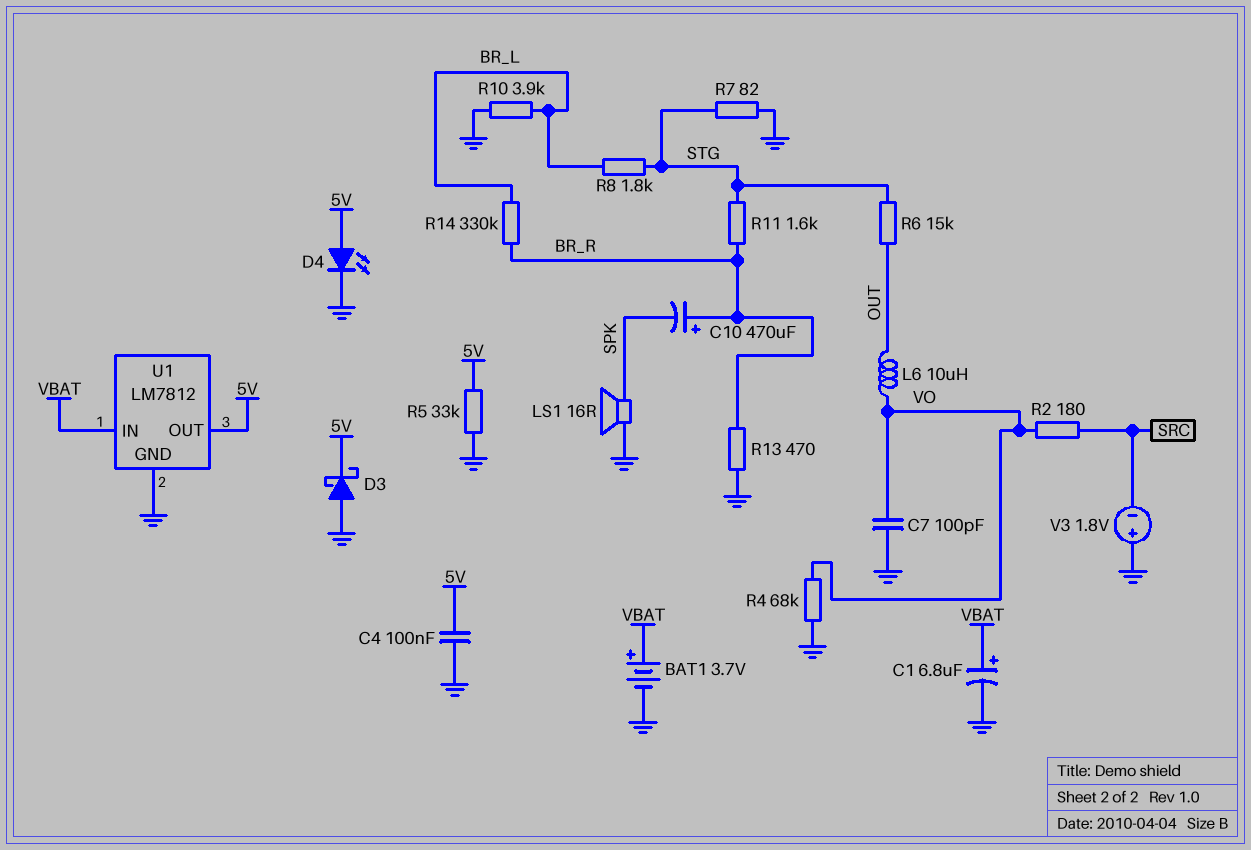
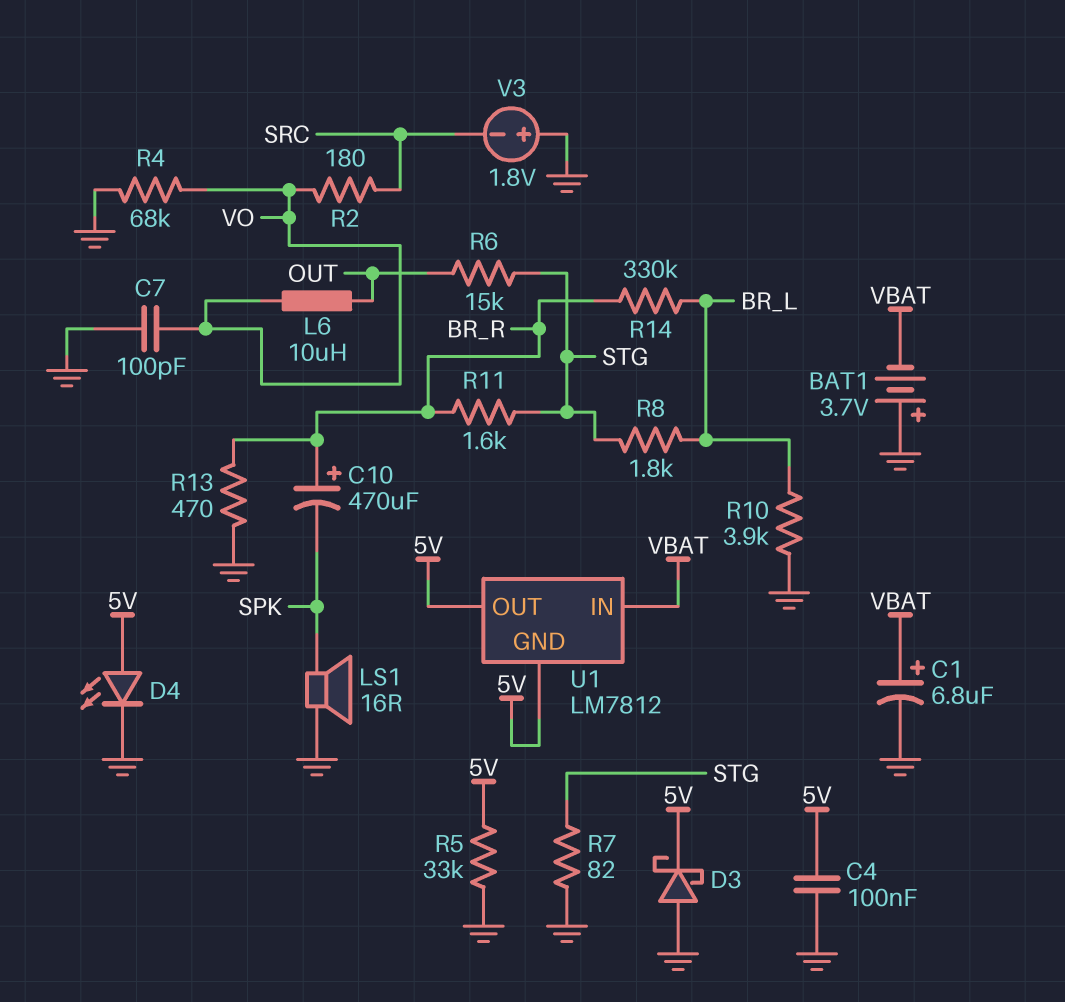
BAT1: 3.7V (plus VBAT, minus GND) -> 3.7V (plus GND, minus VBAT)
U1 pin GND: GND -> 5V

